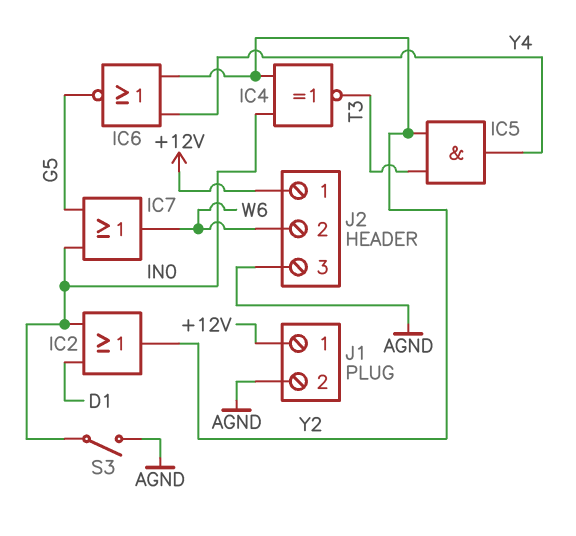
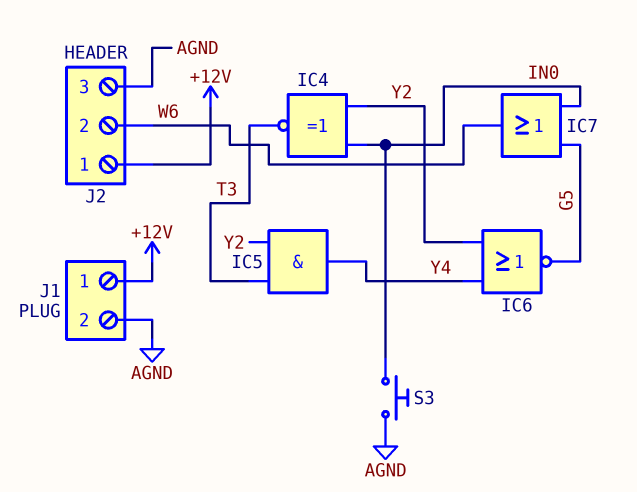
IC2: OR (in D1, in IN0, out Y2) -> none
S3: switch (AGND, IN0) -> button (AGND, IN0)

